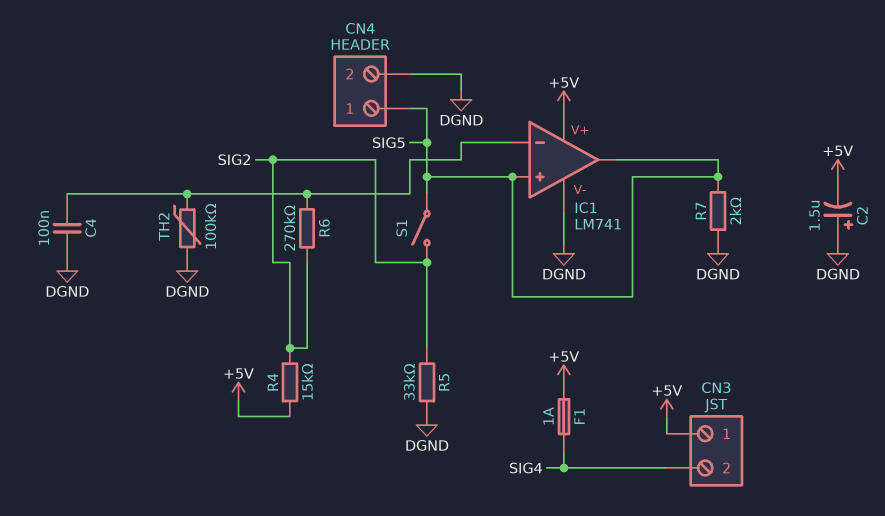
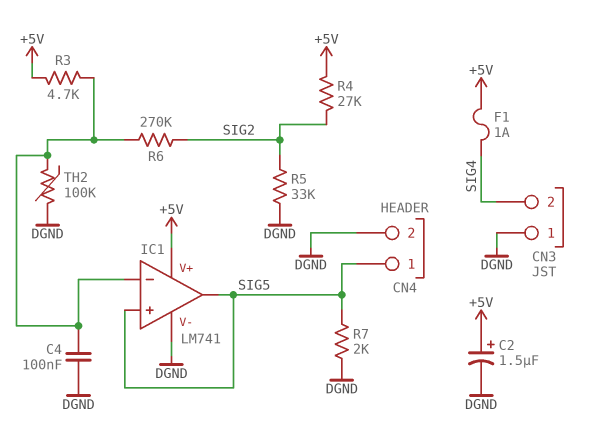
C2: 1.5uF (plus DGND, minus +5V) -> 1.5uF (plus +5V, minus DGND)
CN3 pin 1: +5V -> DGND
R3: none -> 4.7k (+5V, IC1/in-)
R4: 15k (+5V, SIG2) -> 27k (+5V, SIG2)
S1: switch (SIG2, SIG5) -> none

